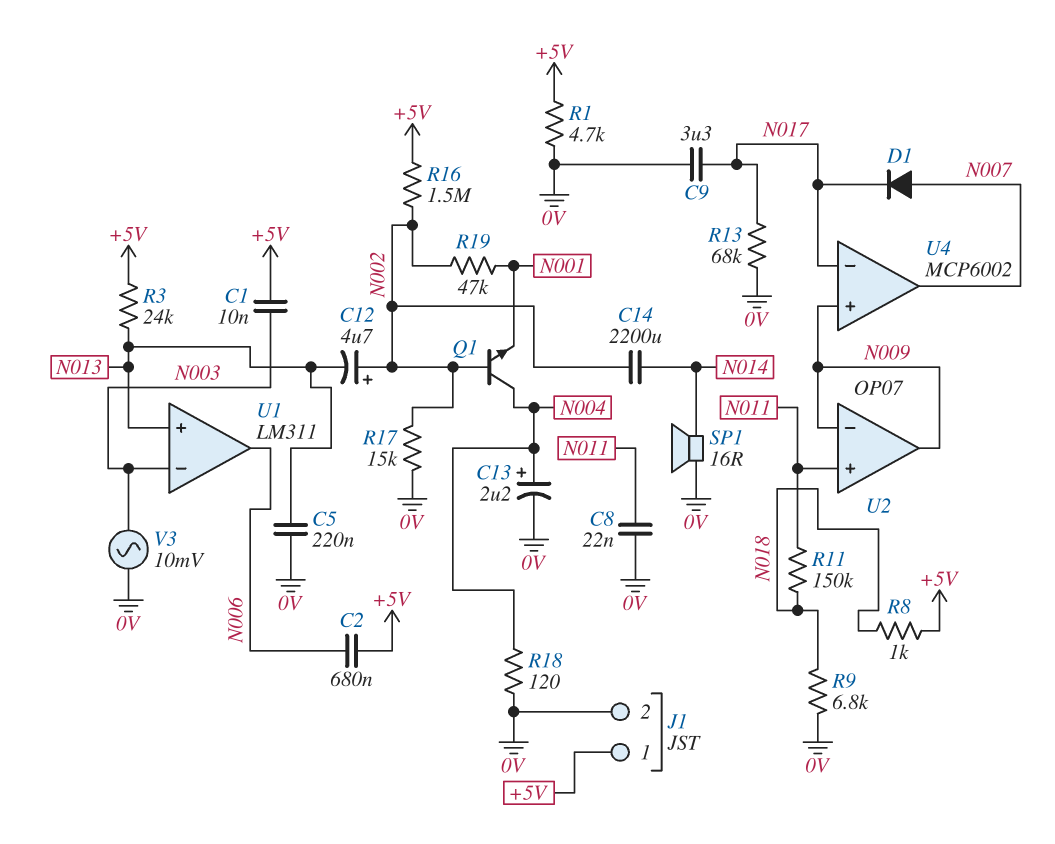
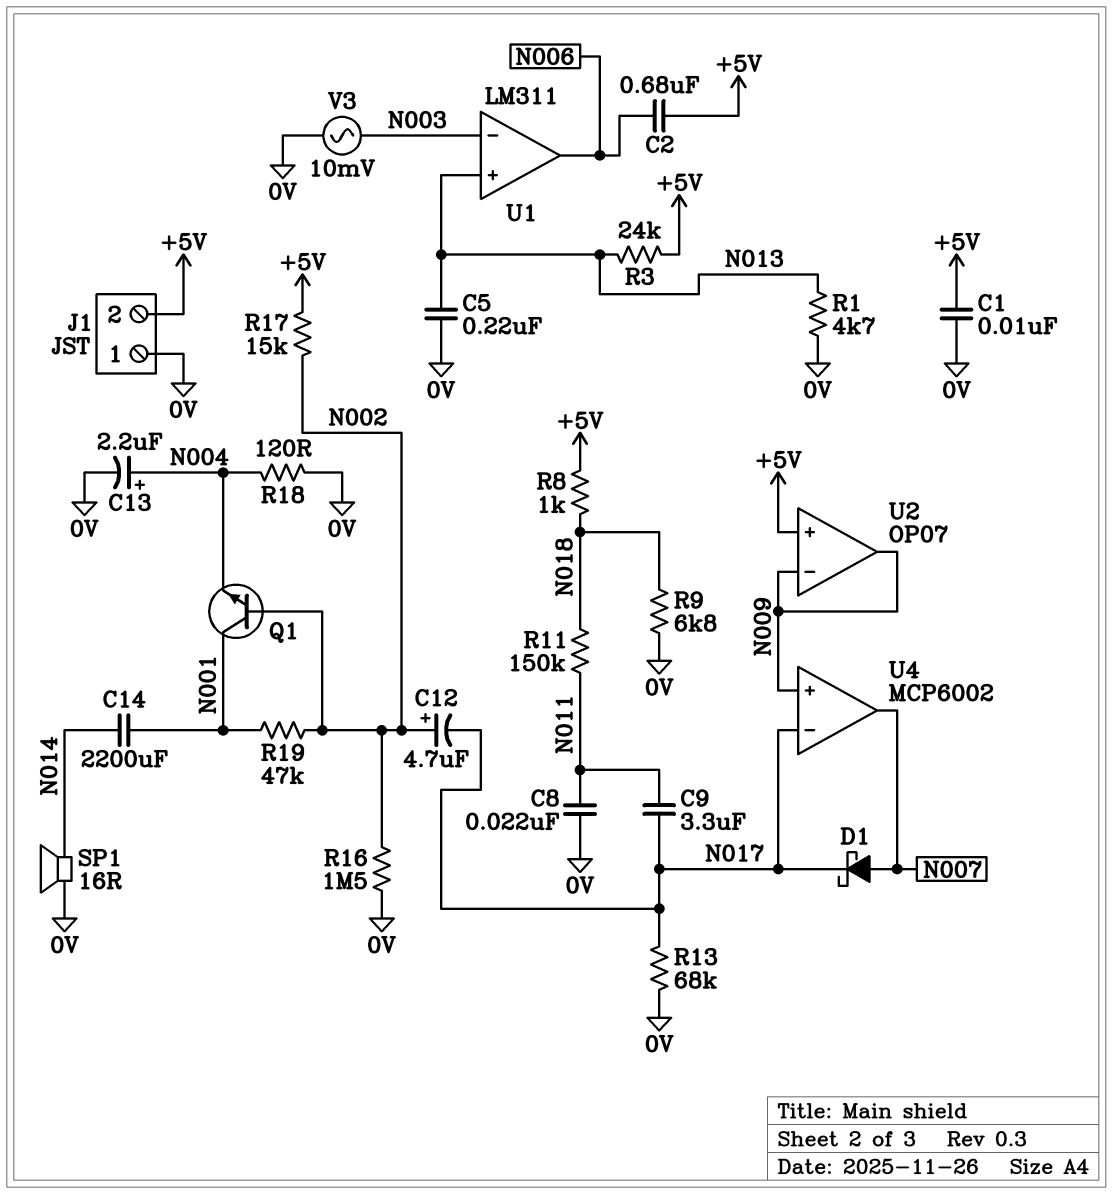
C1: 10nF (+5V, N003) -> 10nF (+5V, 0V)
C9: 3.3uF (0V, N017) -> 3.3uF (N011, N017)
C12: 4.7uF (plus N002, minus N013) -> 4.7uF (plus N002, minus N017)
C14: 2200uF (N002, N014) -> 2200uF (N001, N014)
D1: diode (A N007, K N017) -> schottky (A N007, K N017)
J1 pin 1: +5V -> 0V
J1 pin 2: 0V -> +5V
Q1: NPN (B N002, C N004, E N001) -> NPN (B N002, C N001, E N004)
R1: 4.7k (+5V, 0V) -> 4.7k (0V, N013)
R16: 1.5M (+5V, N002) -> 1.5M (0V, N002)
R17: 15k (0V, N002) -> 15k (+5V, N002)
U2 pin in+: N011 -> +5V

